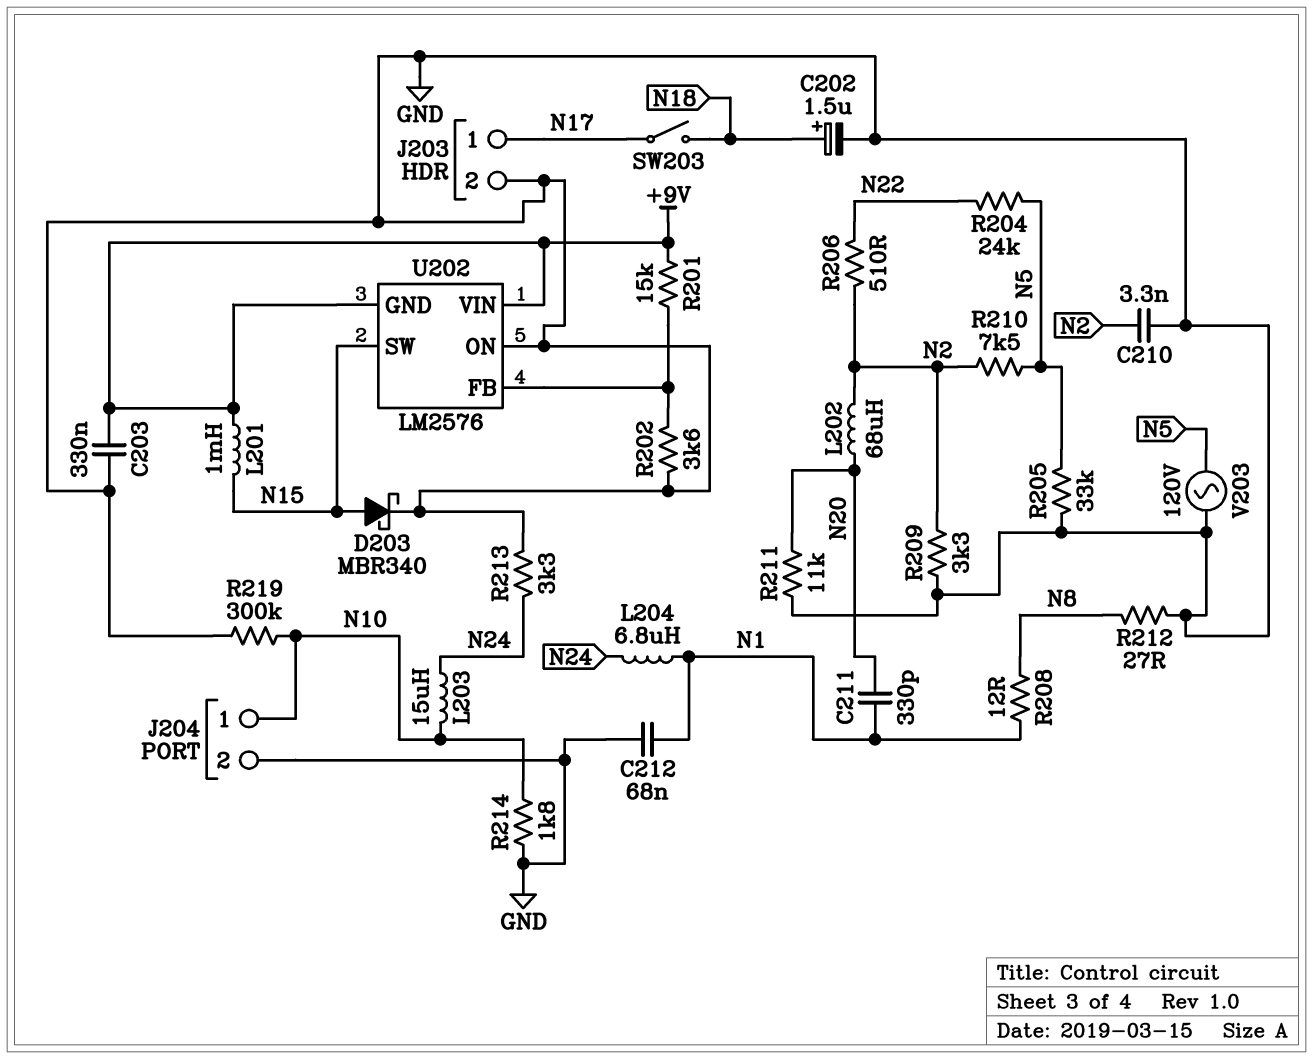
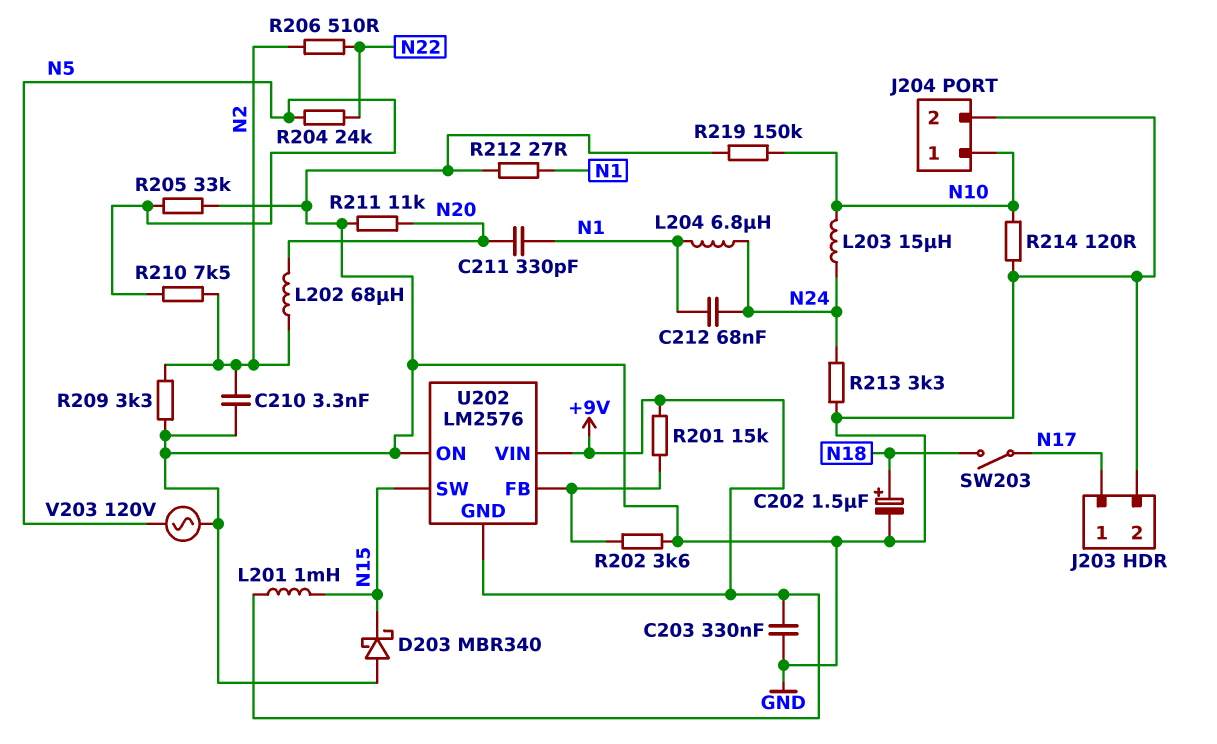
C212: 68nF (GND, N1) -> 68nF (N1, N24)
D203: schottky MBR340 (A N15, K GND) -> schottky MBR340 (A GND, K N15)
R208: 12 (N1, N8) -> none
R212: 27 (GND, N8) -> 27 (GND, N1)
R214: 1.8k (GND, N10) -> 120 (GND, N10)
R219: 300k (GND, N10) -> 150k (GND, N10)

